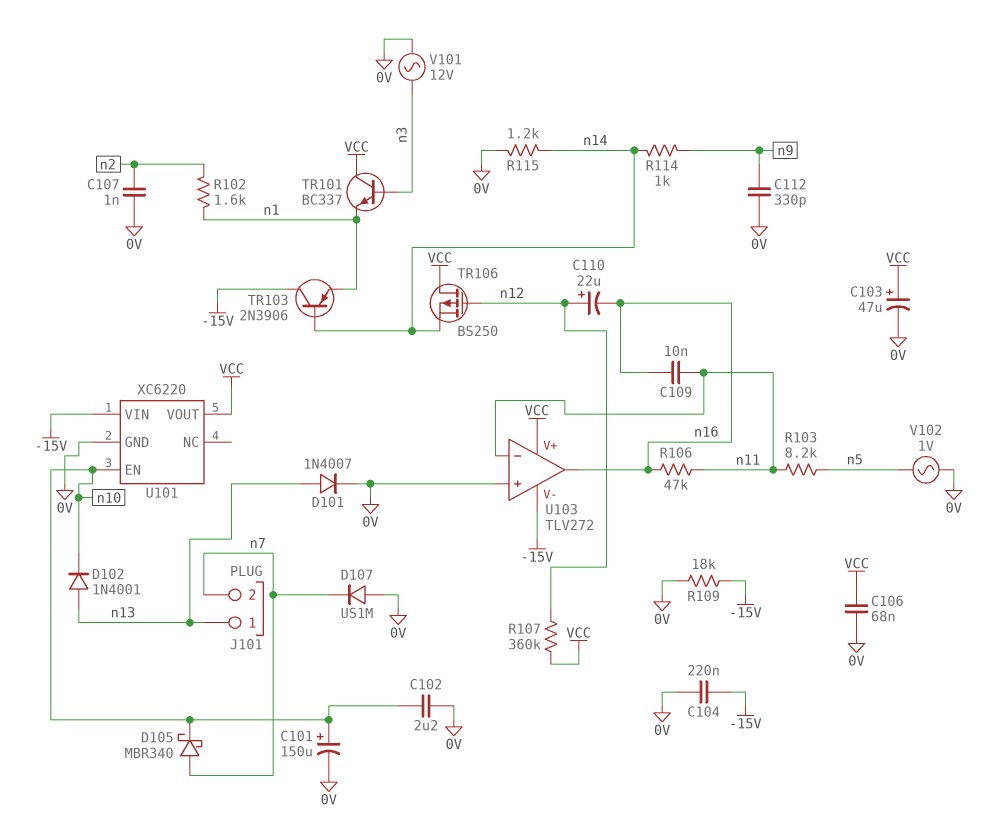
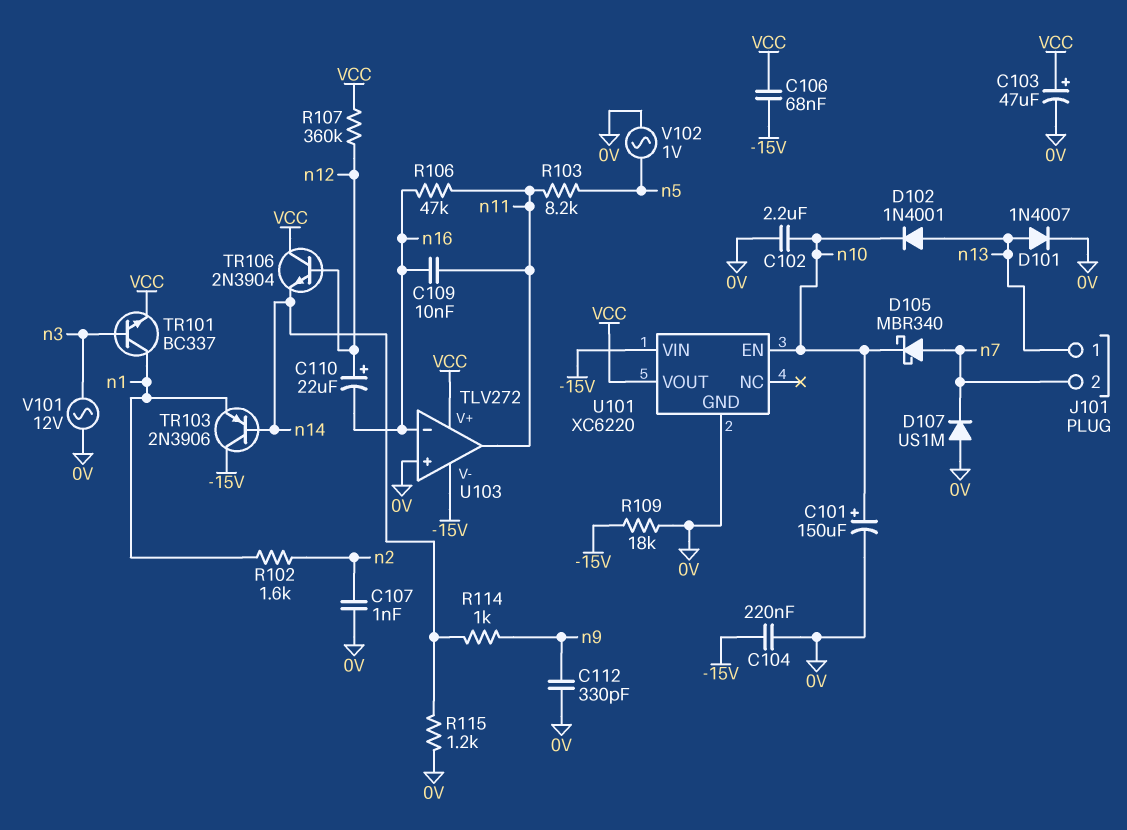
C106: 68nF (0V, VCC) -> 68nF (-15V, VCC)
TR101: NPN BC337 (B n3, C VCC, E n1) -> NPN BC337 (B n3, C n1, E VCC)
TR106: PMOS BS250 (G n12, D VCC, S n14) -> NPN 2N3904 (B n12, C VCC, E n14)
U103 pin in-: n11 -> n16
U103 pin out: n16 -> n11

